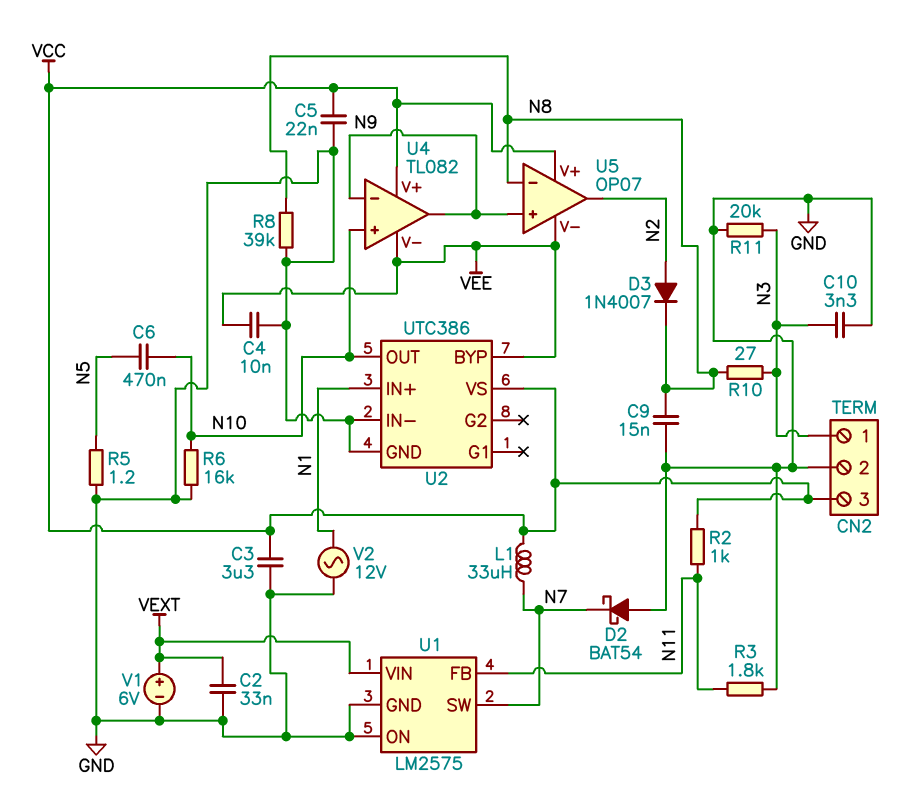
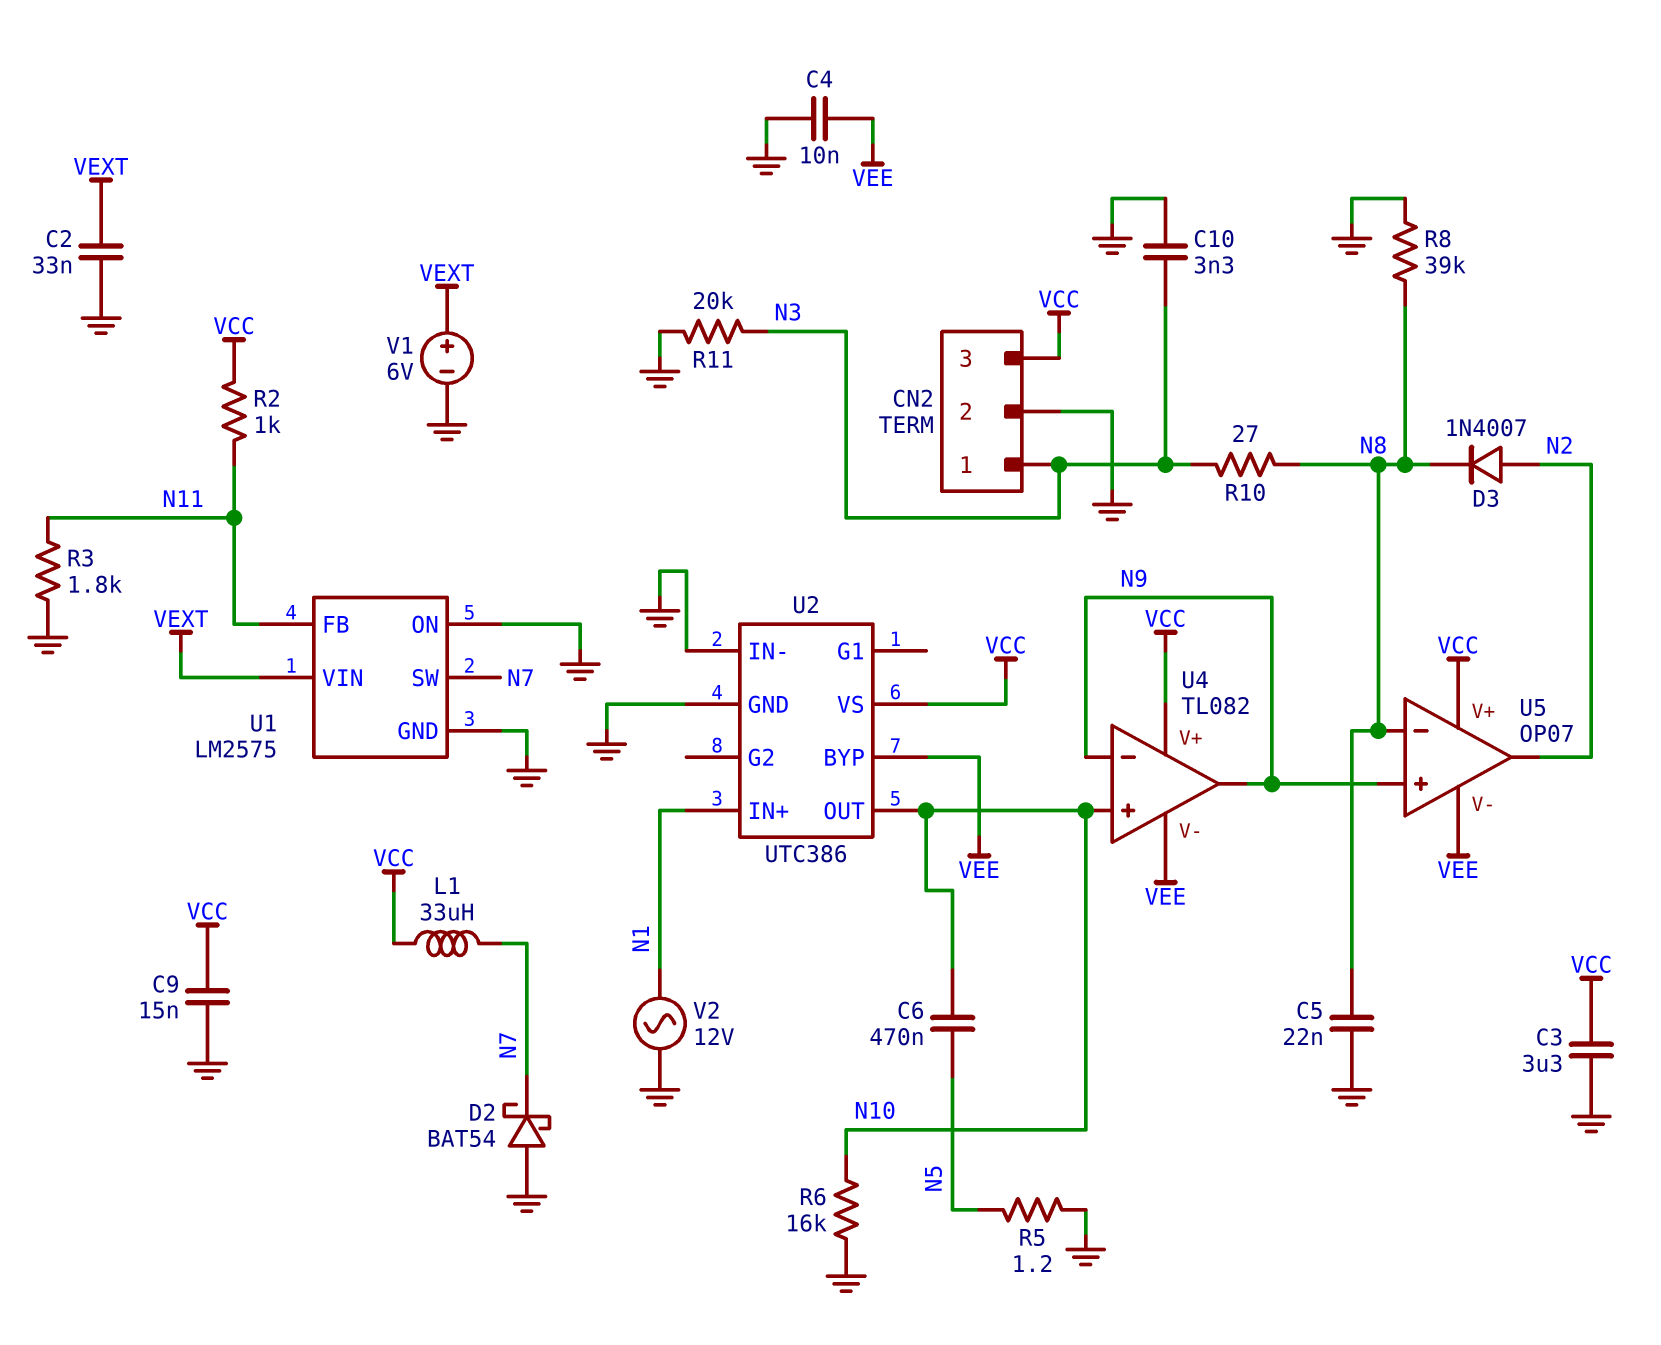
C5: 22nF (GND, VCC) -> 22nF (GND, N8)
C9: 15nF (GND, N8) -> 15nF (GND, VCC)

